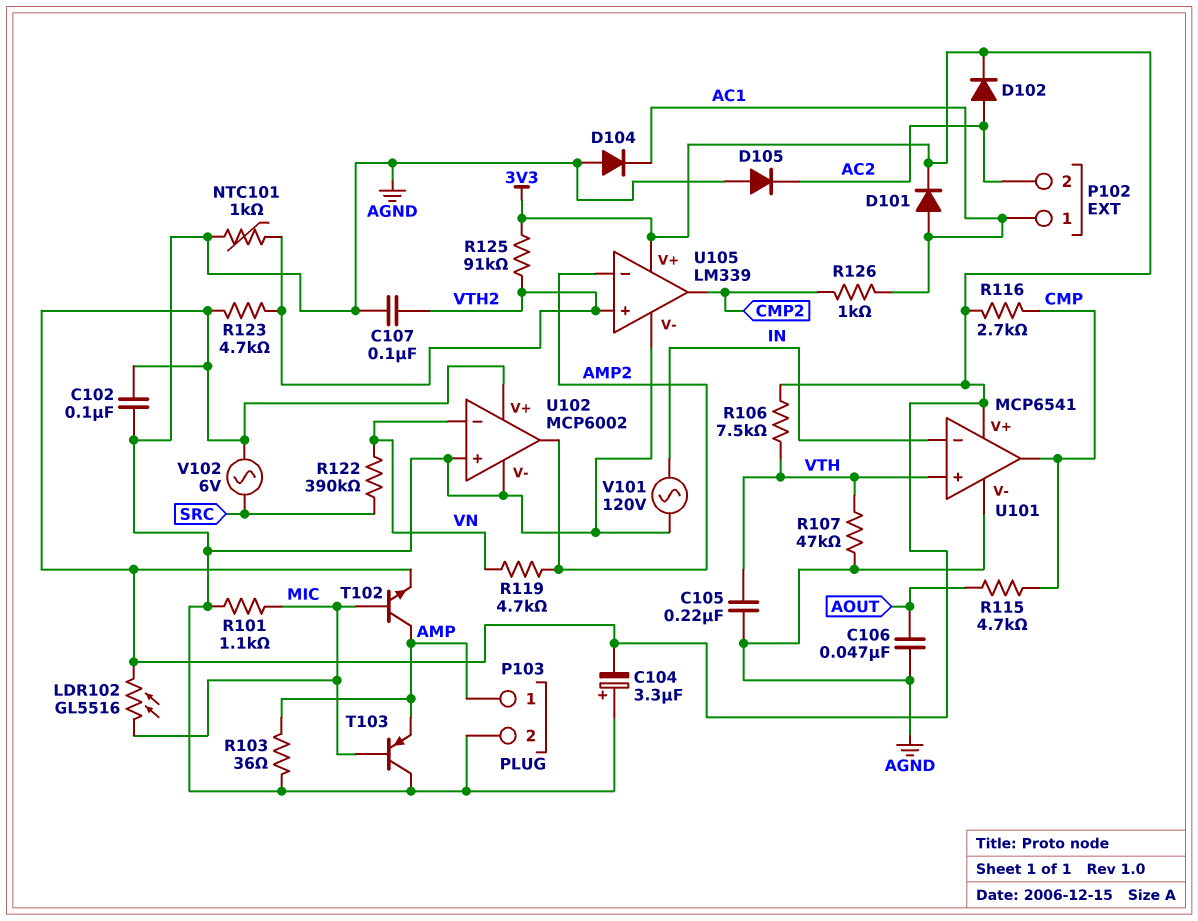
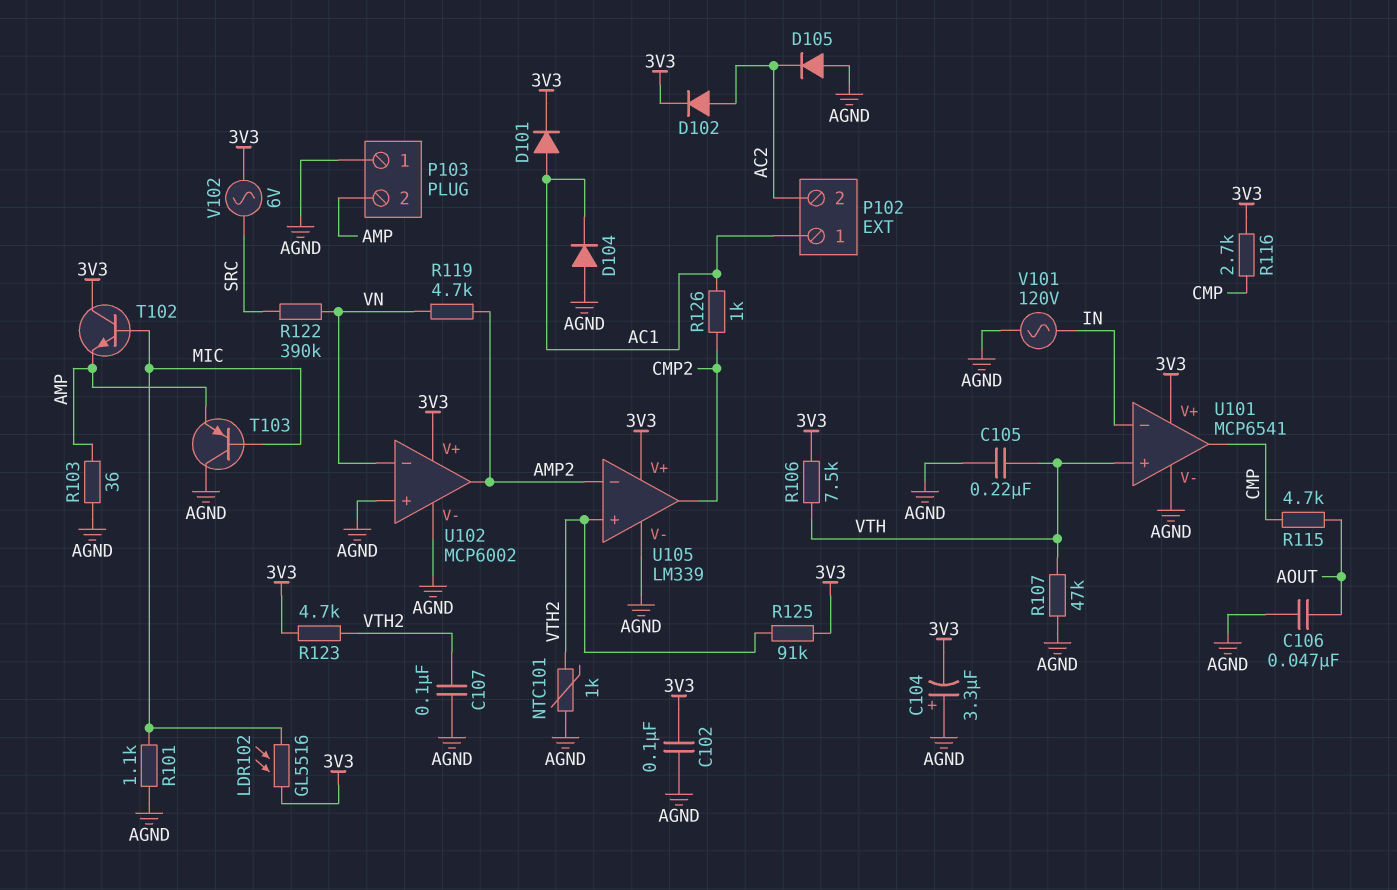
P103 pin 1: AMP -> AGND
P103 pin 2: AGND -> AMP
T102: NPN (B MIC, C AMP, E 3V3) -> NPN (B MIC, C 3V3, E AMP)

